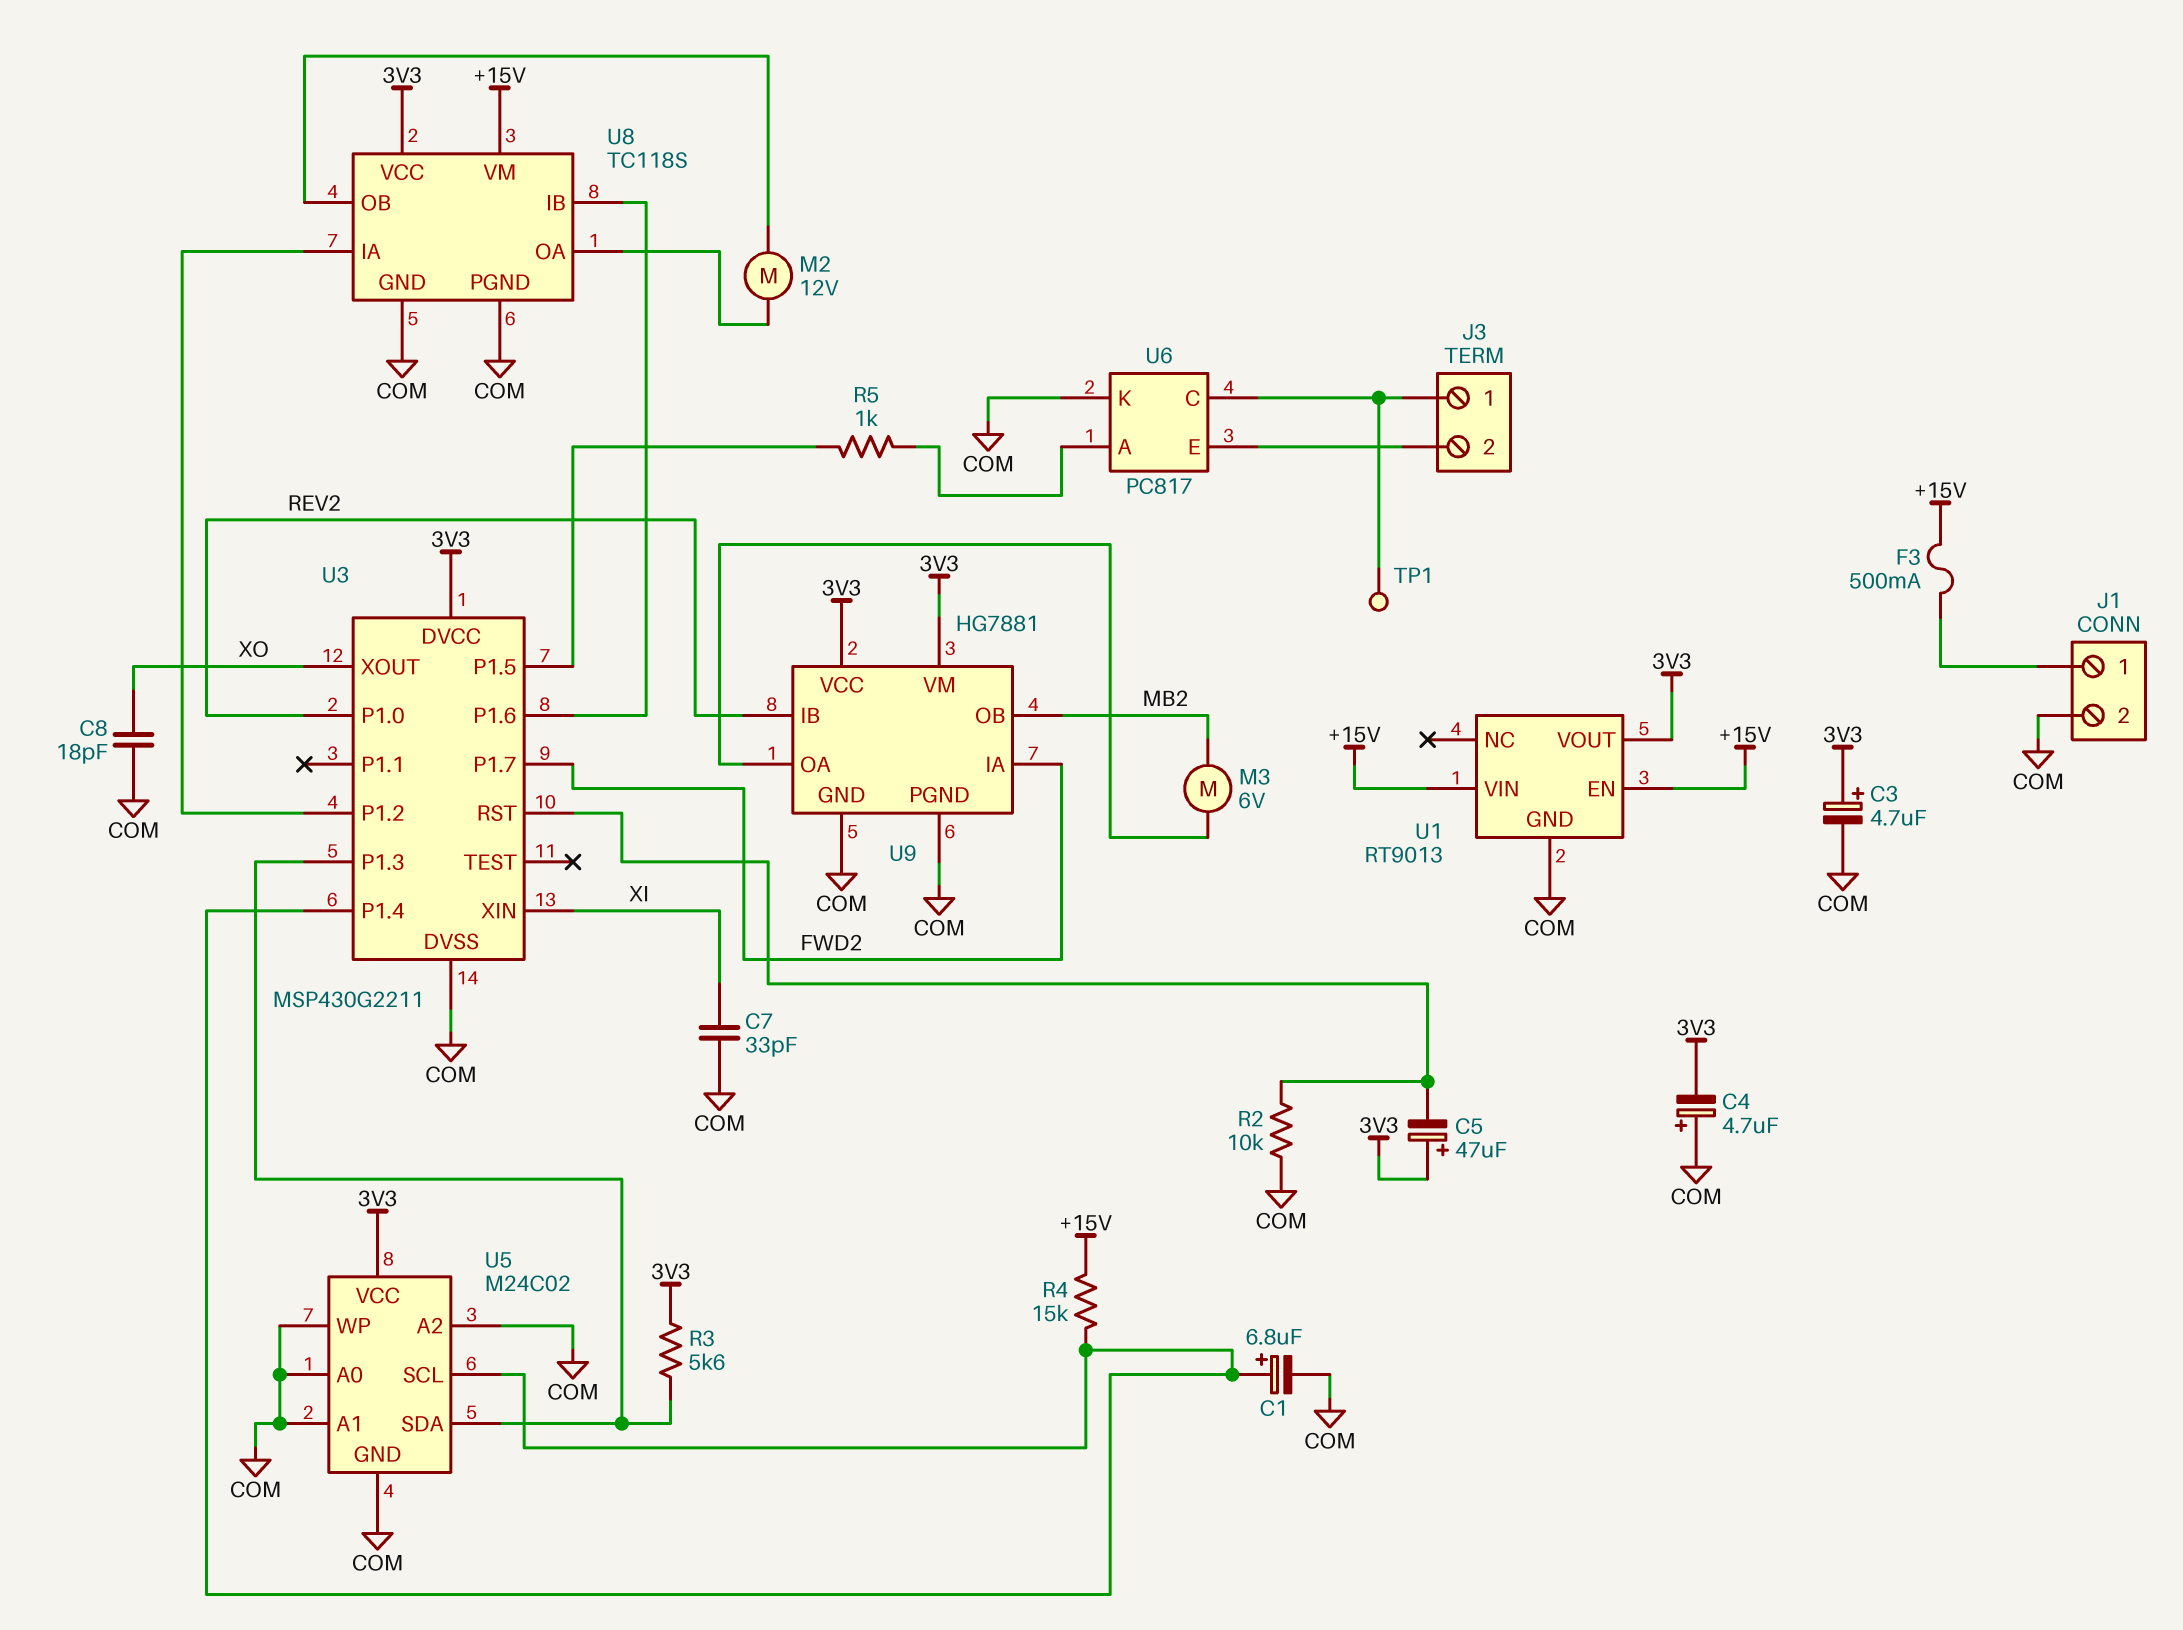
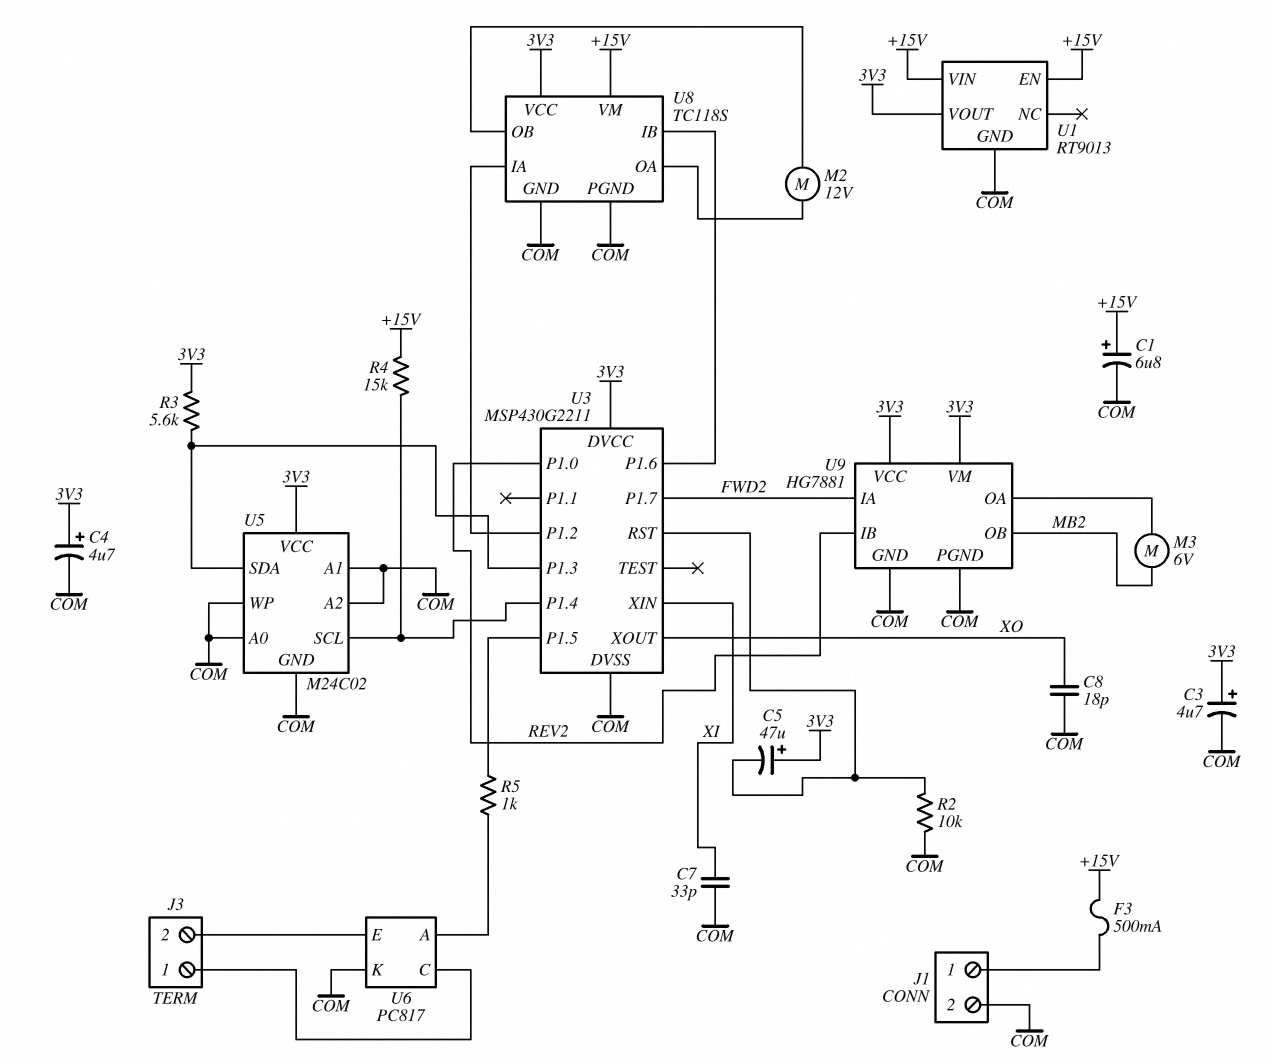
C1: 6.8uF (plus U3/P1.4, minus COM) -> 6.8uF (plus +15V, minus COM)
C4: 4.7uF (plus COM, minus 3V3) -> 4.7uF (plus 3V3, minus COM)
TP1: test point (J3/1) -> none

